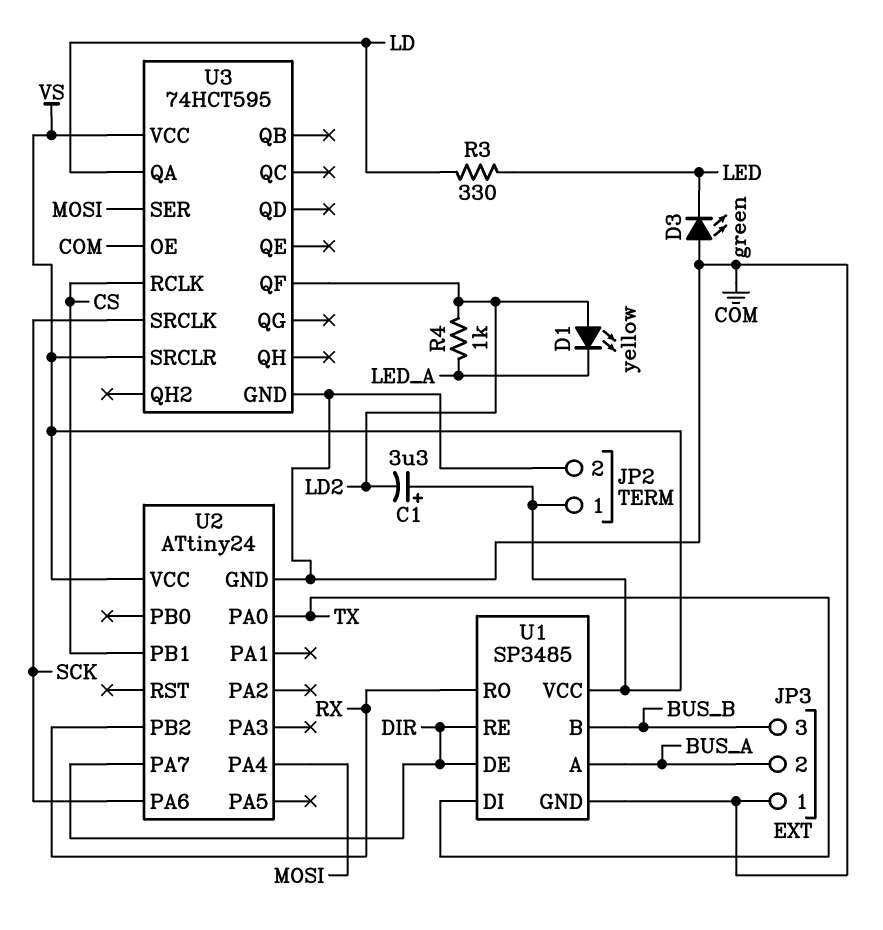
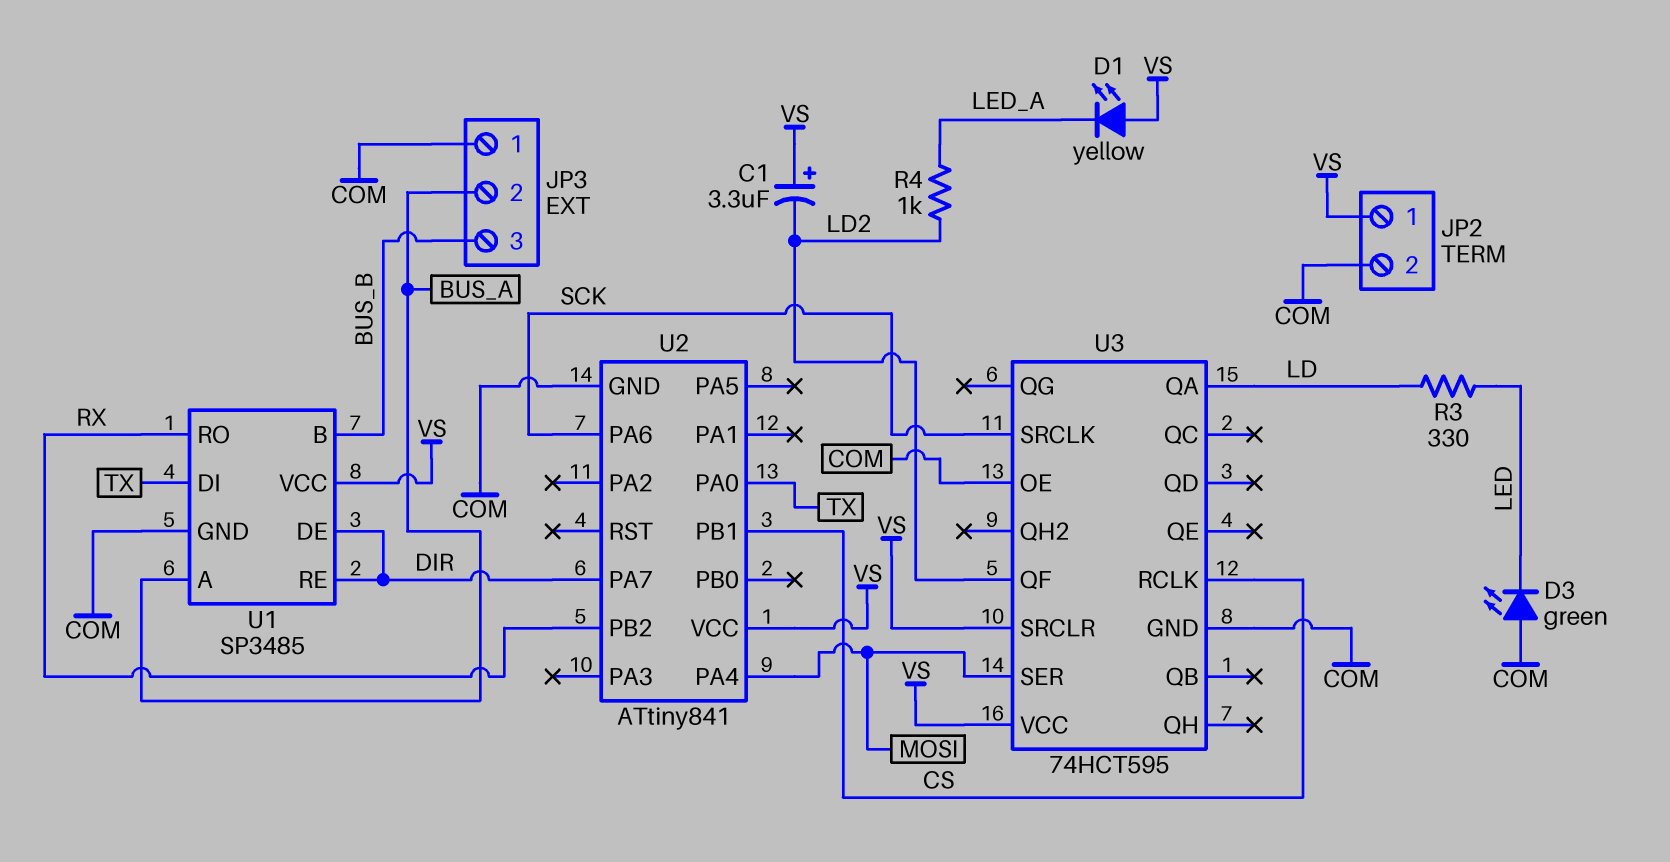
D1: LED yellow (A LD2, K LED_A) -> LED yellow (A VS, K LED_A)
U2: ATtiny24 -> ATtiny841

